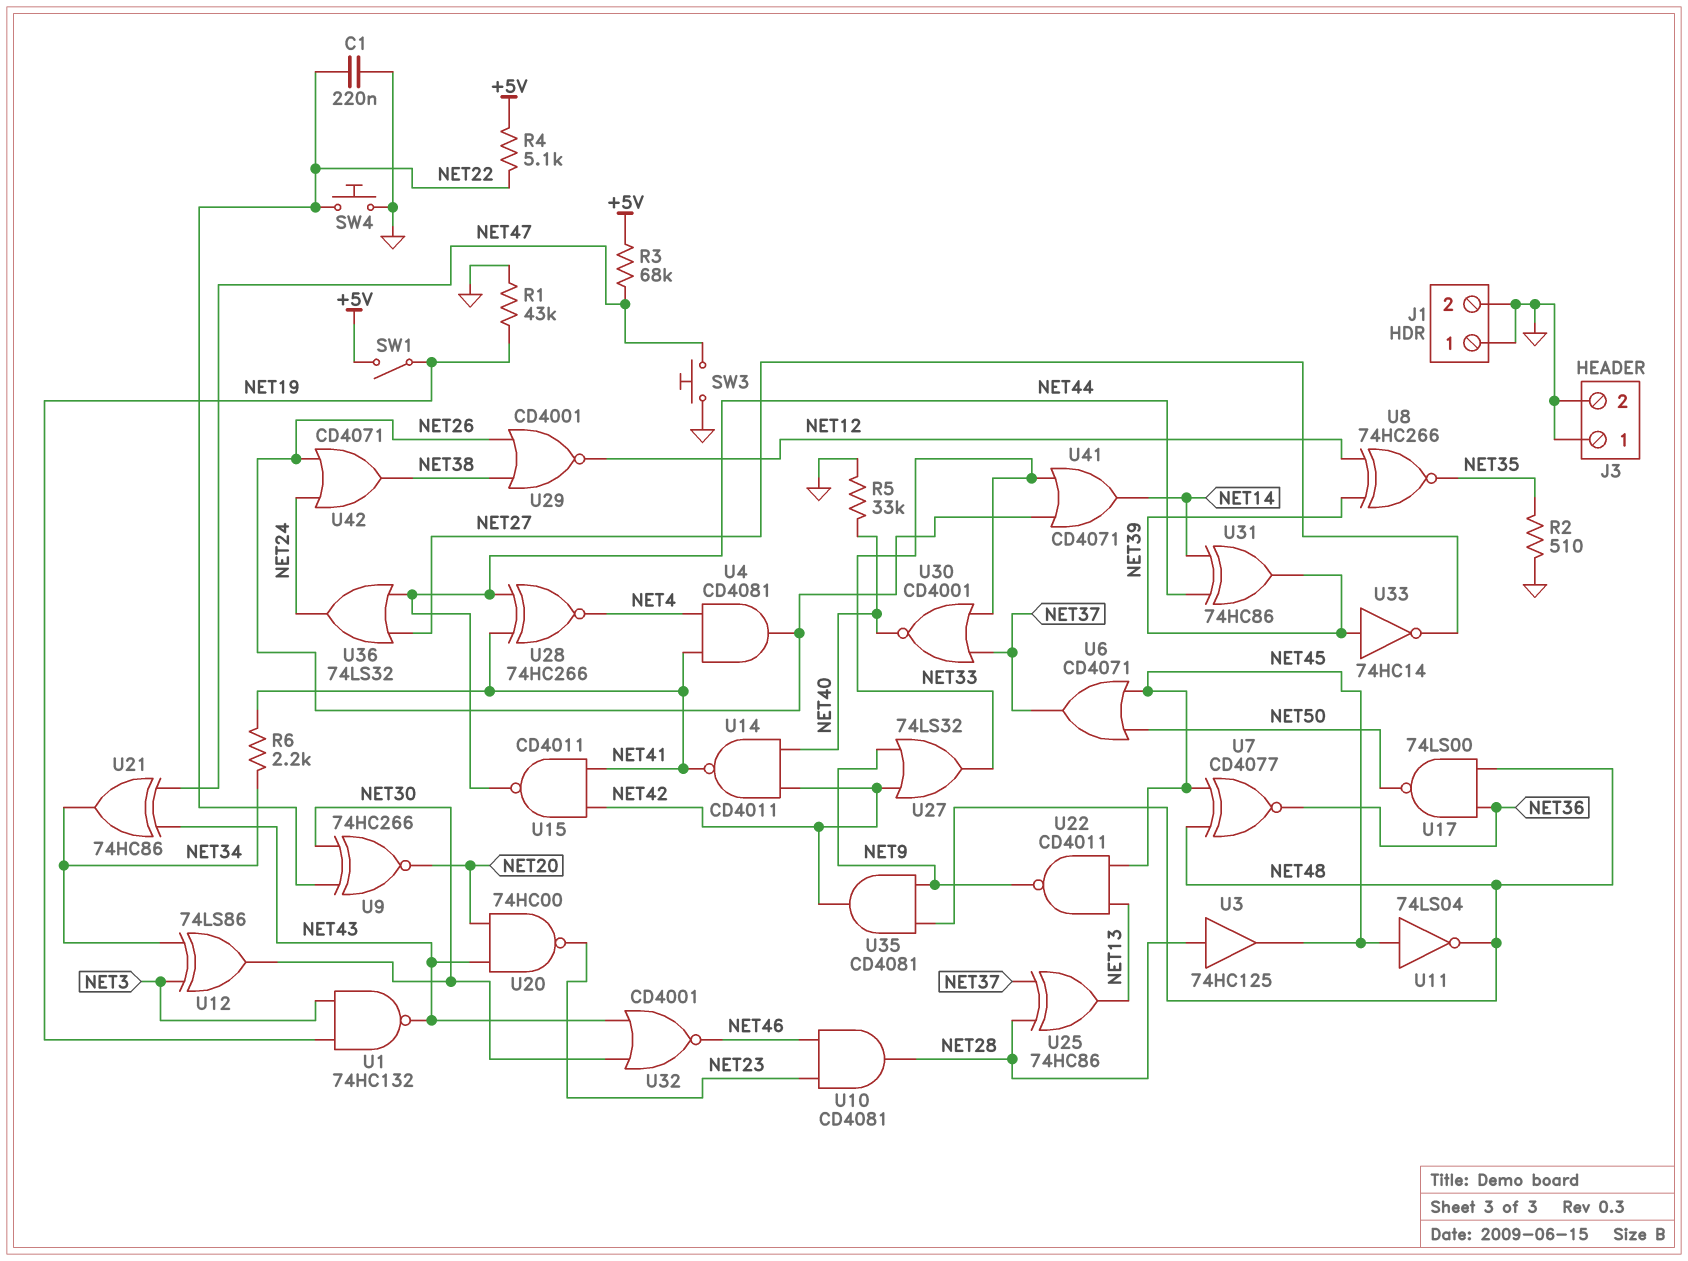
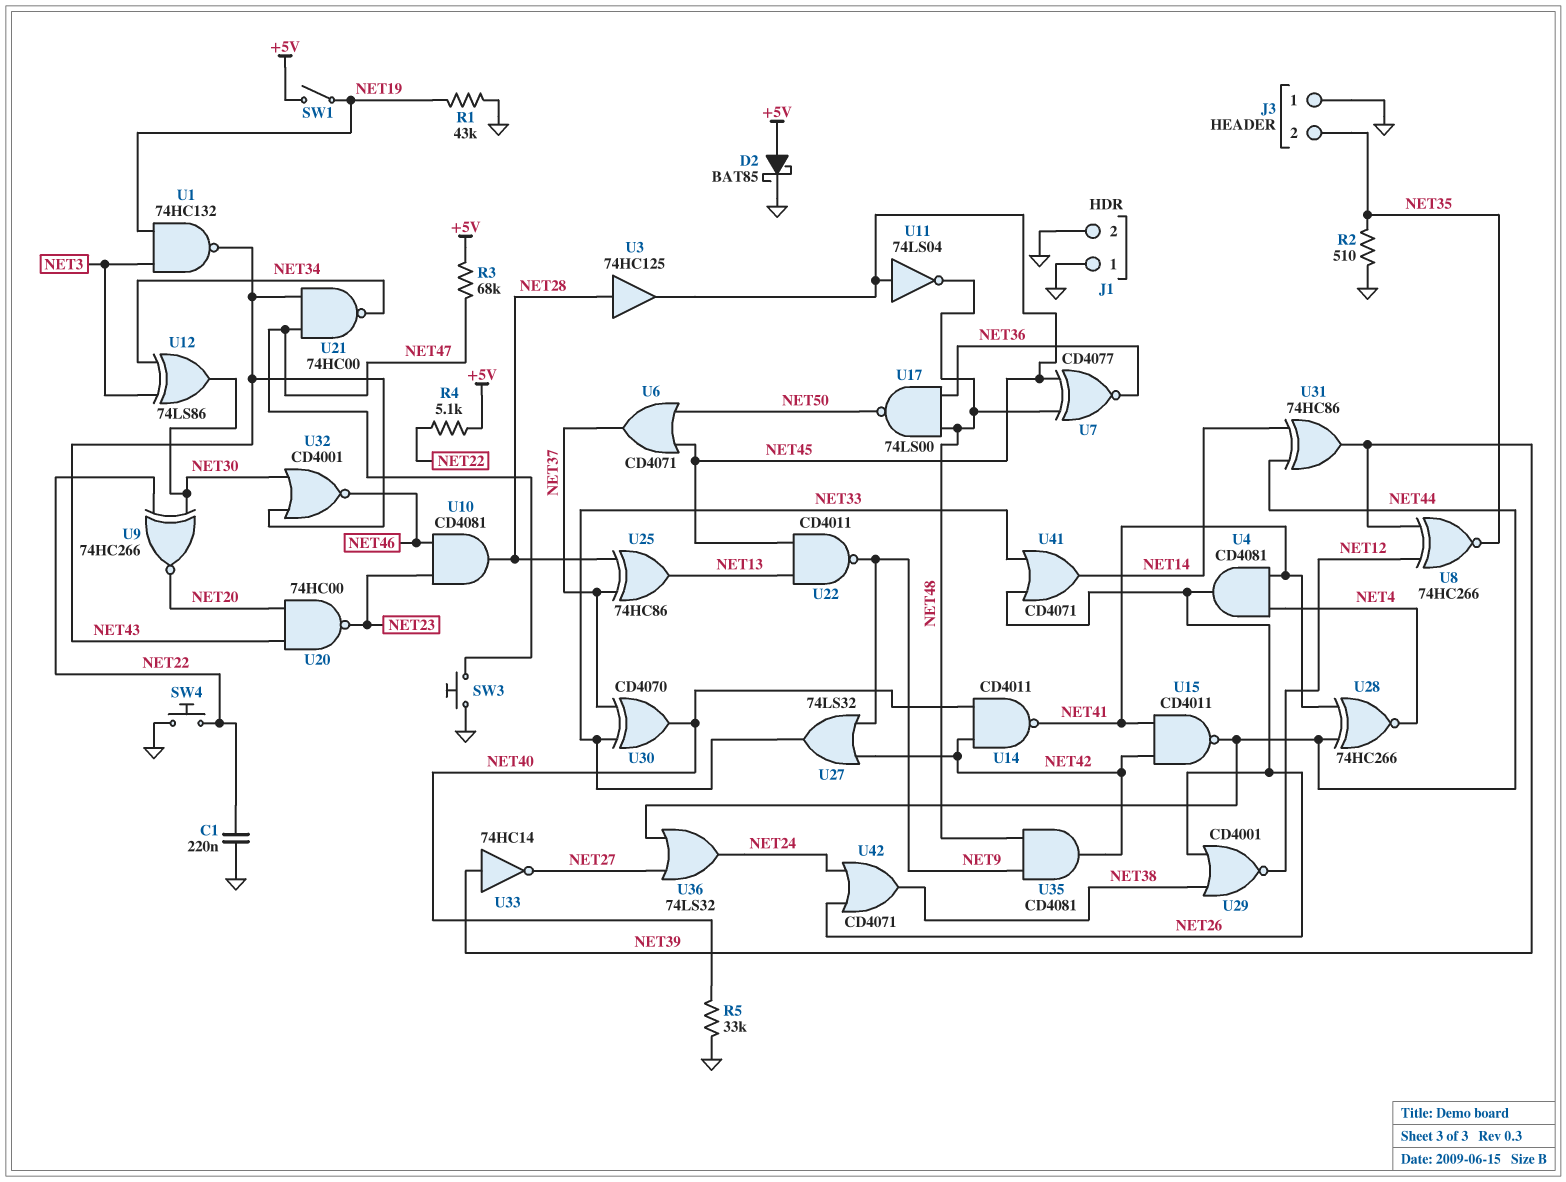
D2: none -> schottky BAT85 (A +5V, K GND)
J3 pin 2: GND -> NET35
R6: 2.2k (NET34, NET41) -> none
U21: XOR 74HC86 (in NET43, in NET47, out NET34) -> NAND 74HC00 (in NET43, in NET47, out NET34)
U30: NOR CD4001 (in NET33, in NET37, out NET40) -> XOR CD4070 (in NET33, in NET37, out NET40)

